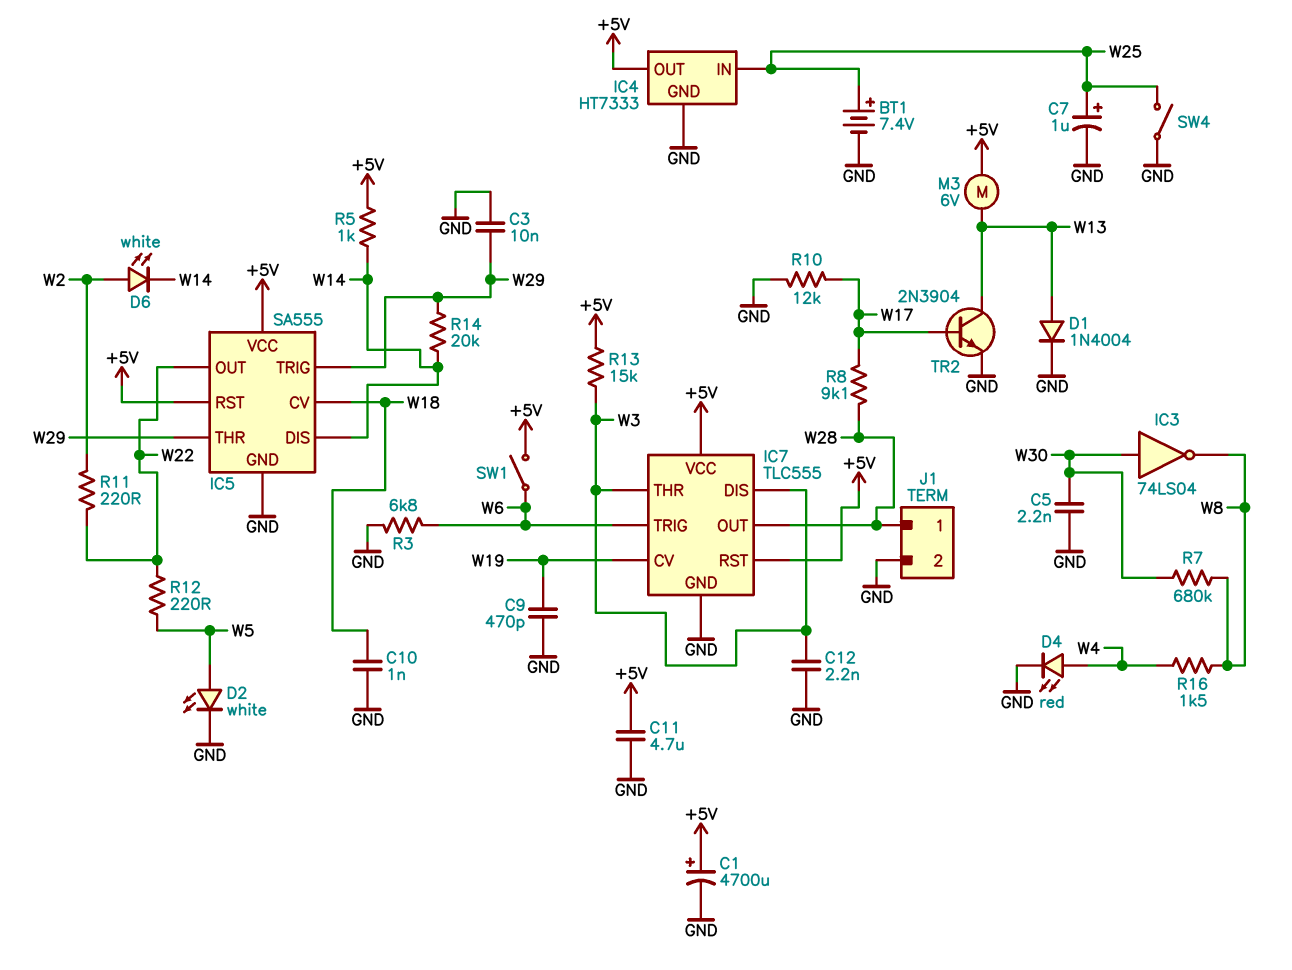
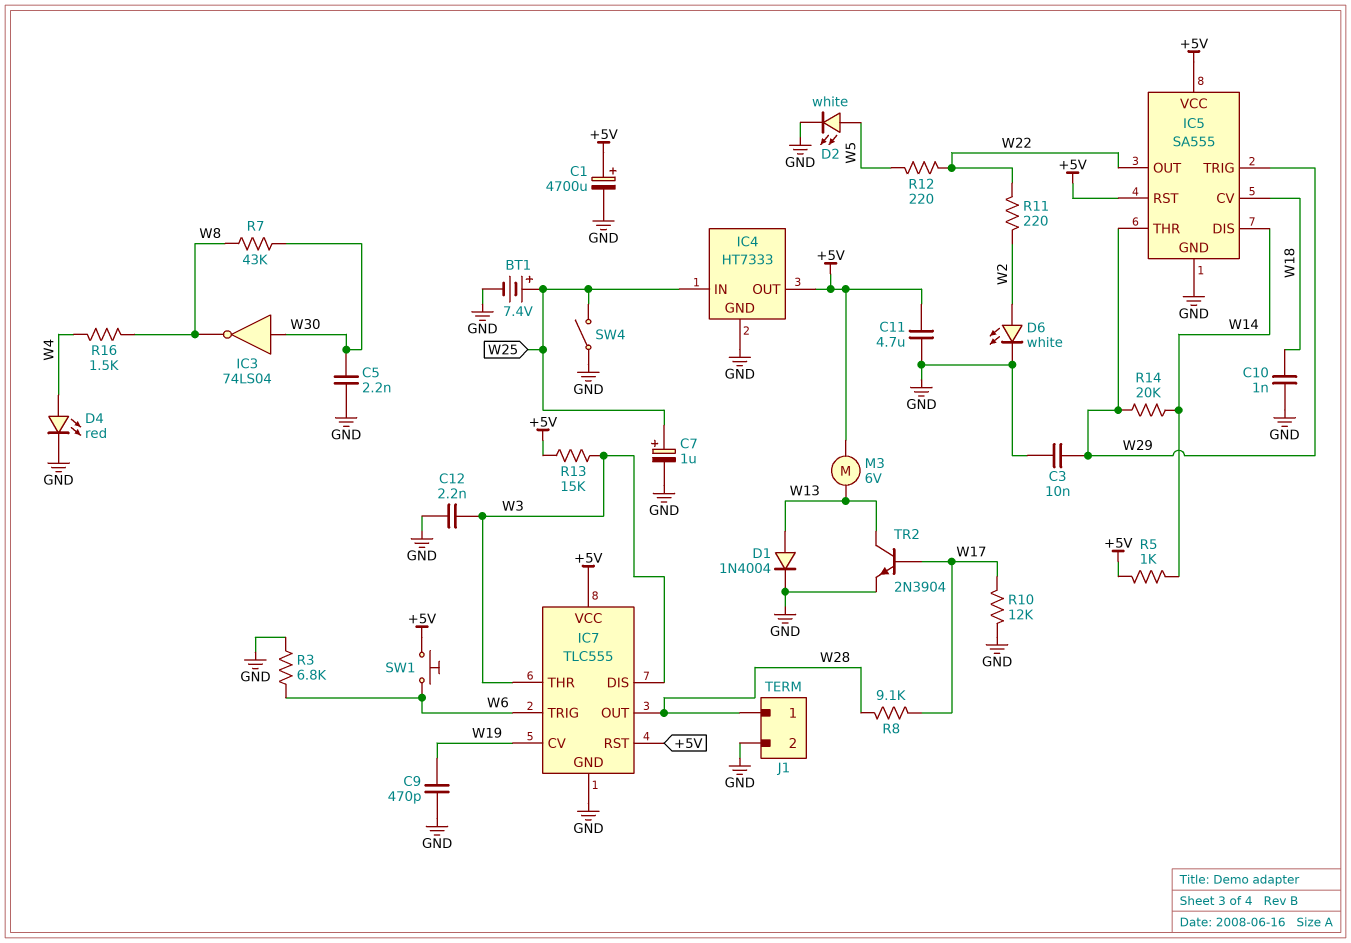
D6: LED white (A W2, K W14) -> LED white (A W2, K GND)
R7: 680k (W8, W30) -> 43k (W8, W30)
SW1: switch (+5V, W6) -> button (+5V, W6)

